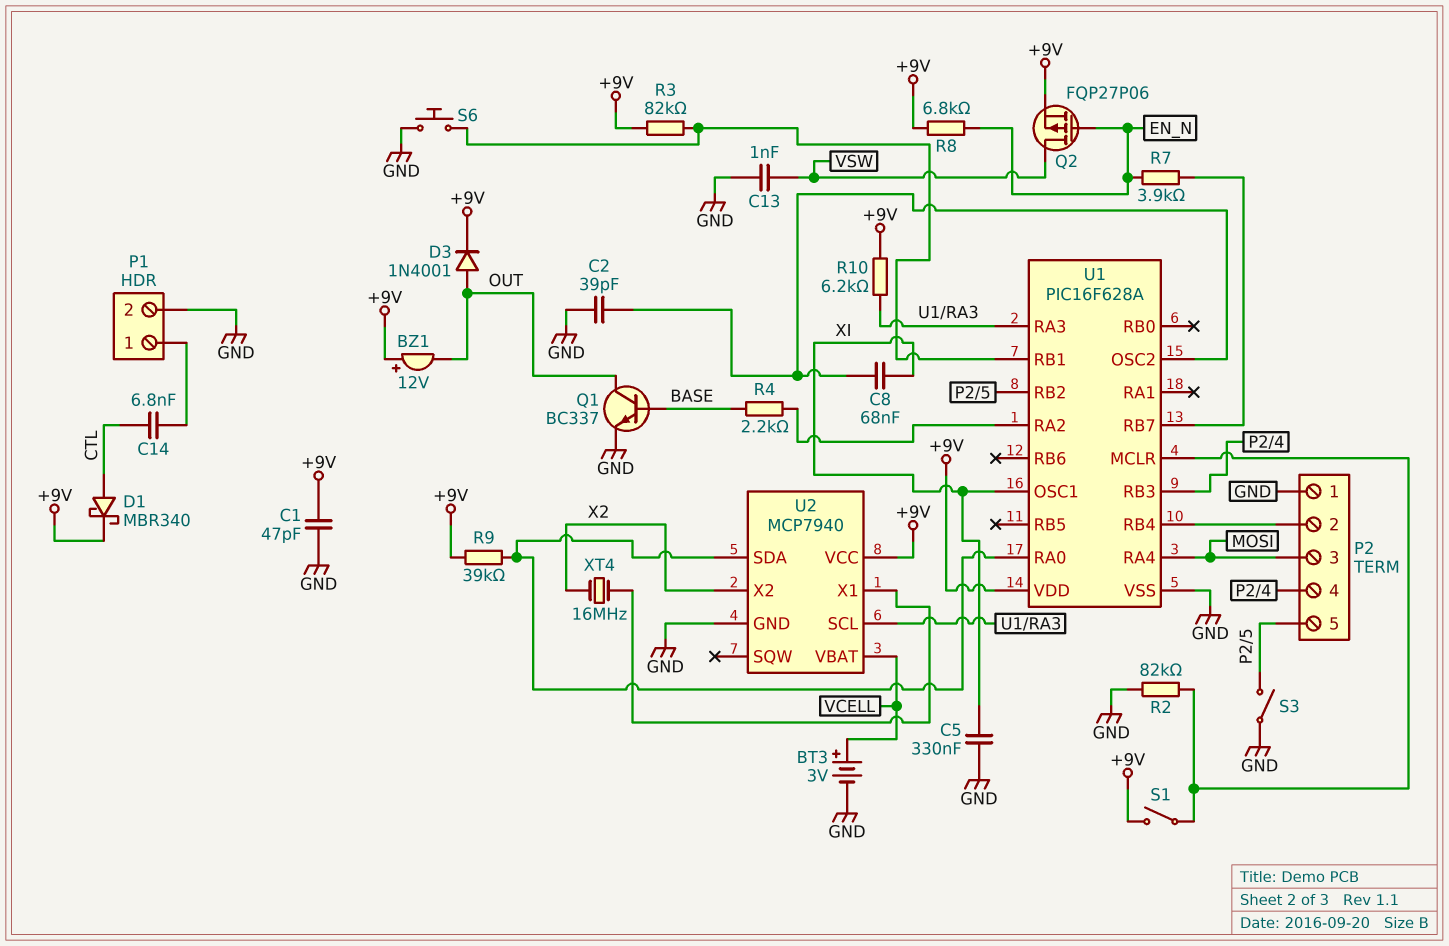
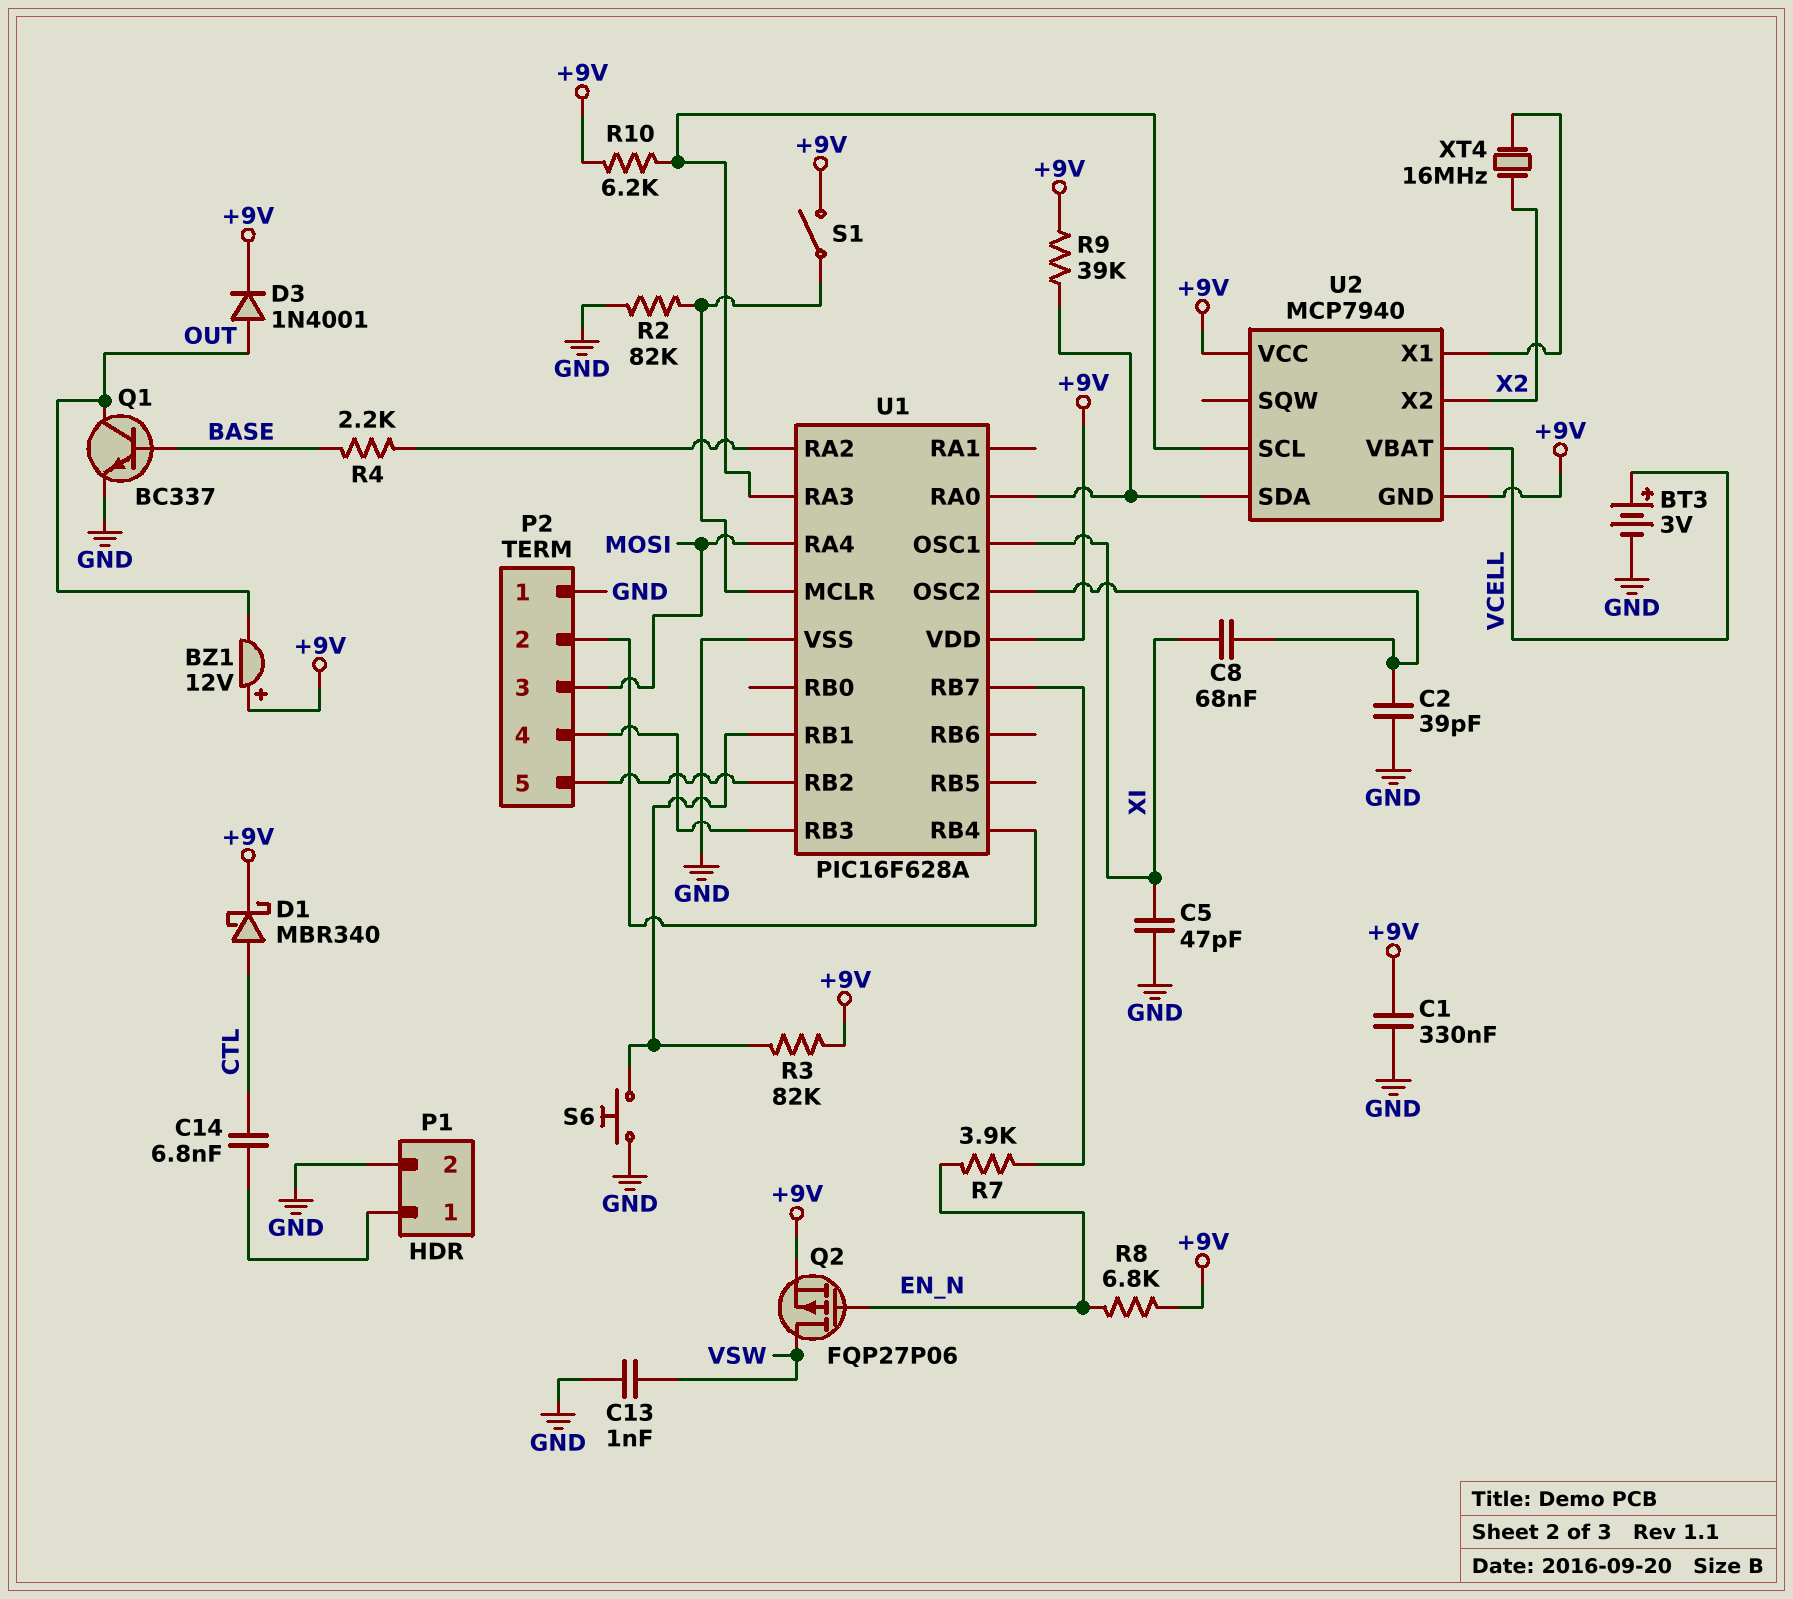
C1: 47pF (+9V, GND) -> 330nF (+9V, GND)
C5: 330nF (GND, XI) -> 47pF (GND, XI)
S3: switch (GND, P2/5) -> none
U2 pin GND: GND -> +9V

